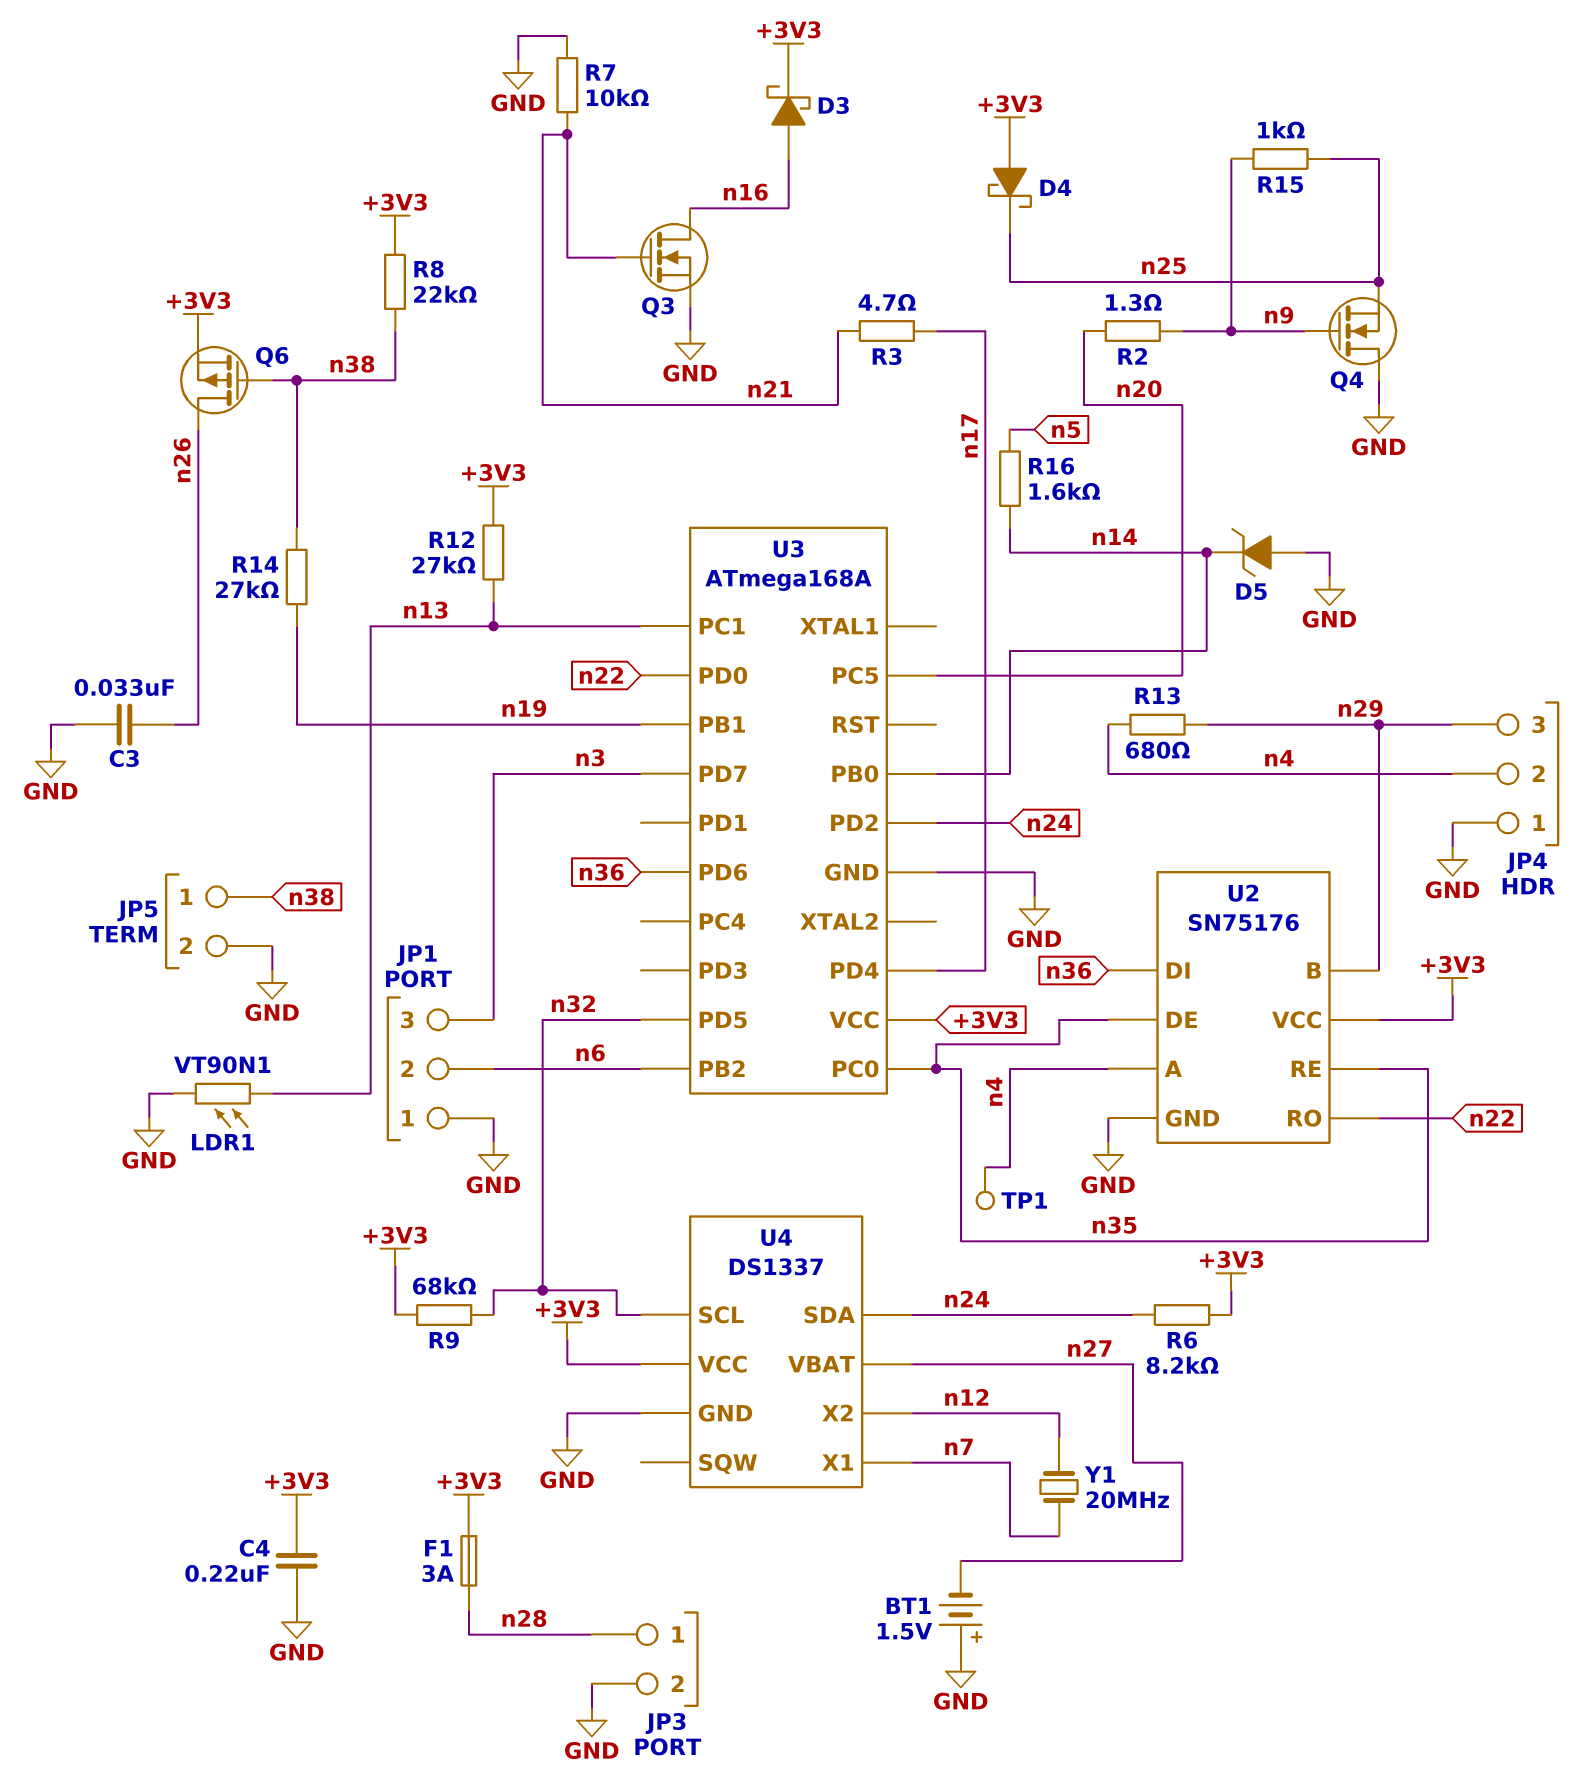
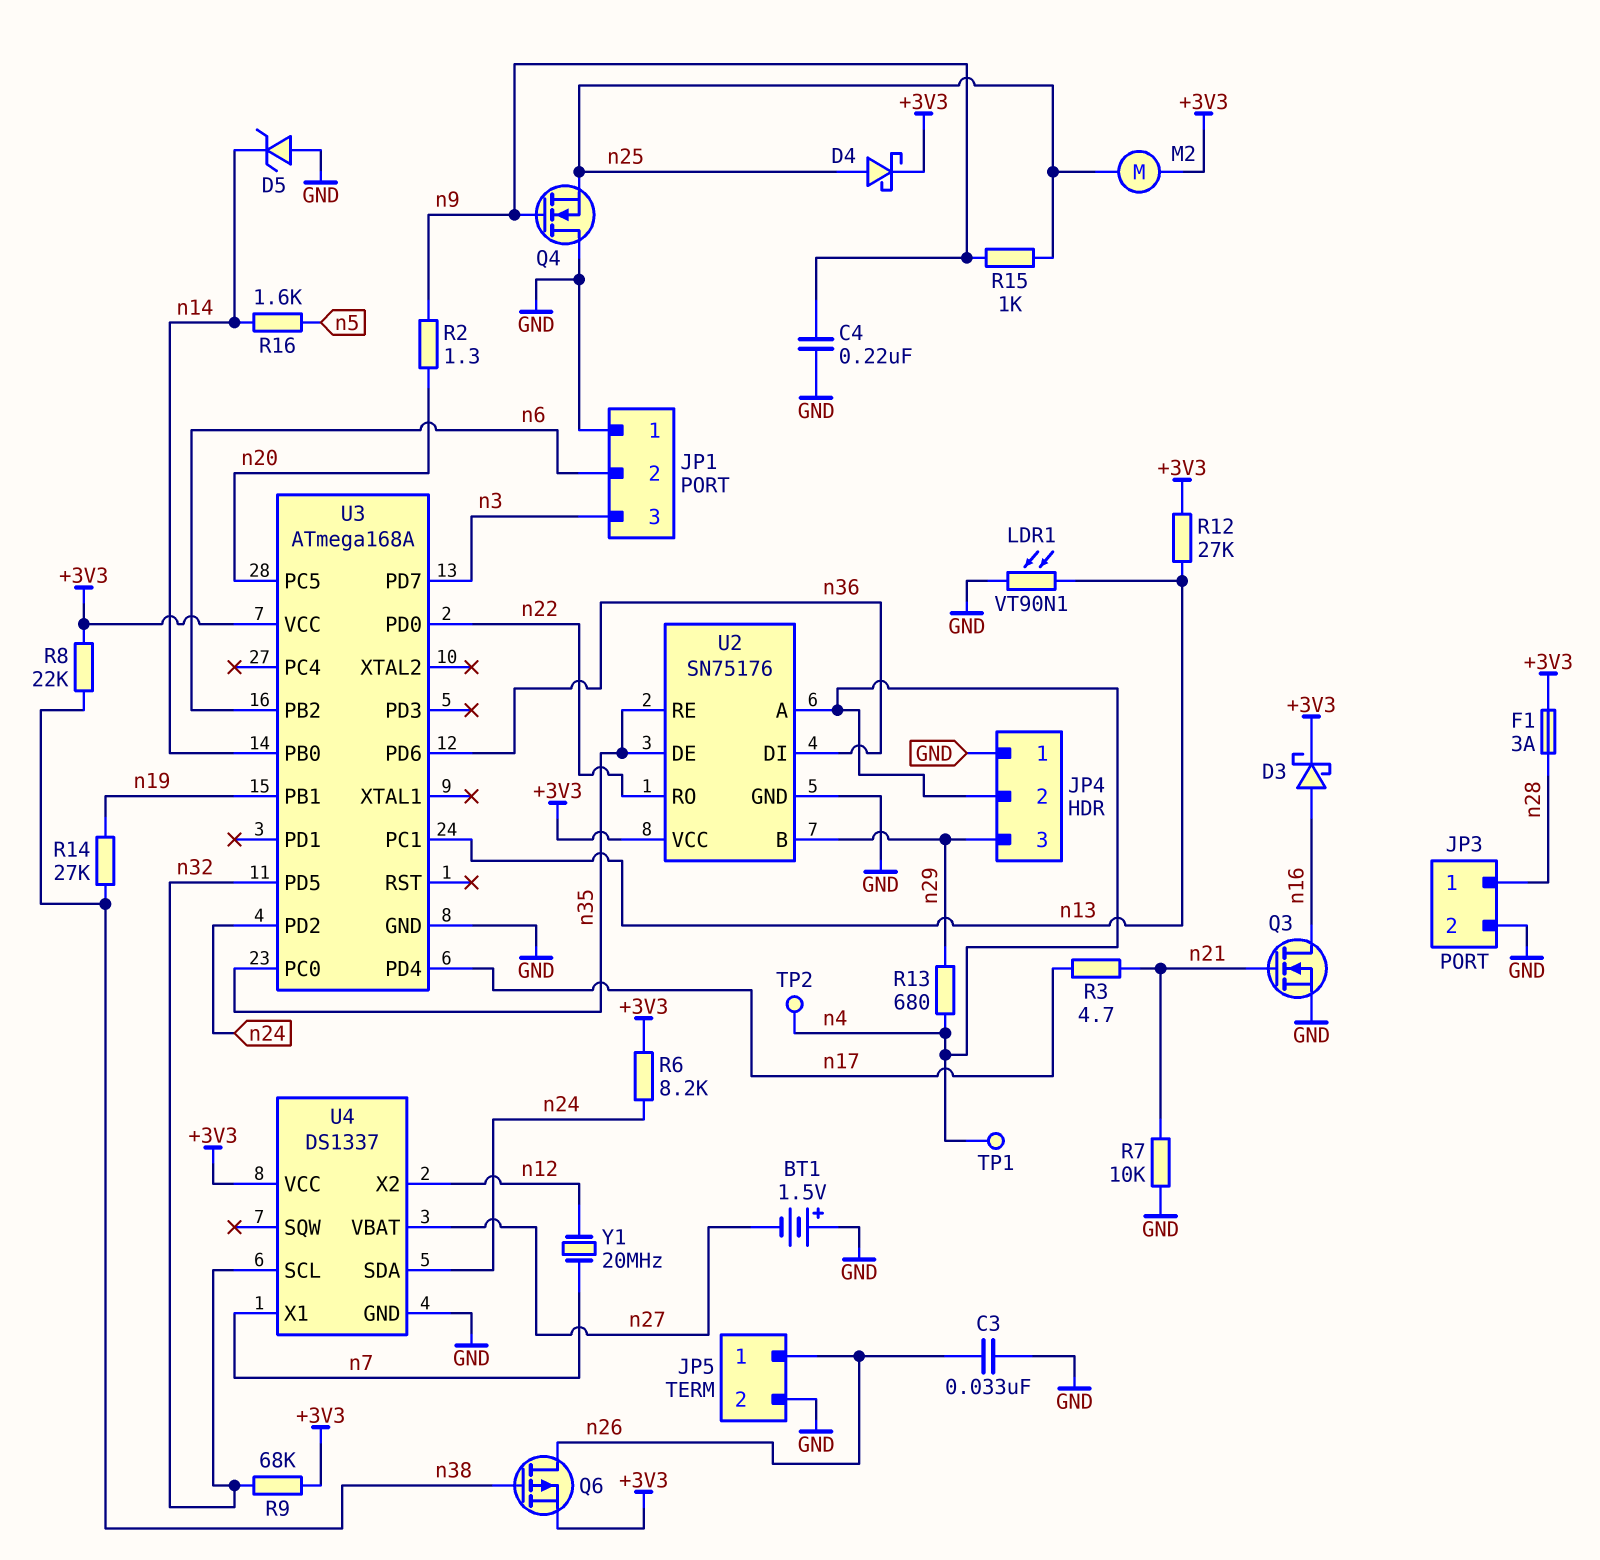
C4: 220nF (+3V3, GND) -> 220nF (GND, n9)
D4: schottky (A +3V3, K n25) -> schottky (A n25, K +3V3)
JP5 pin 1: n38 -> n26
M2: none -> motor (+3V3, n25)
TP2: none -> test point (n4)

